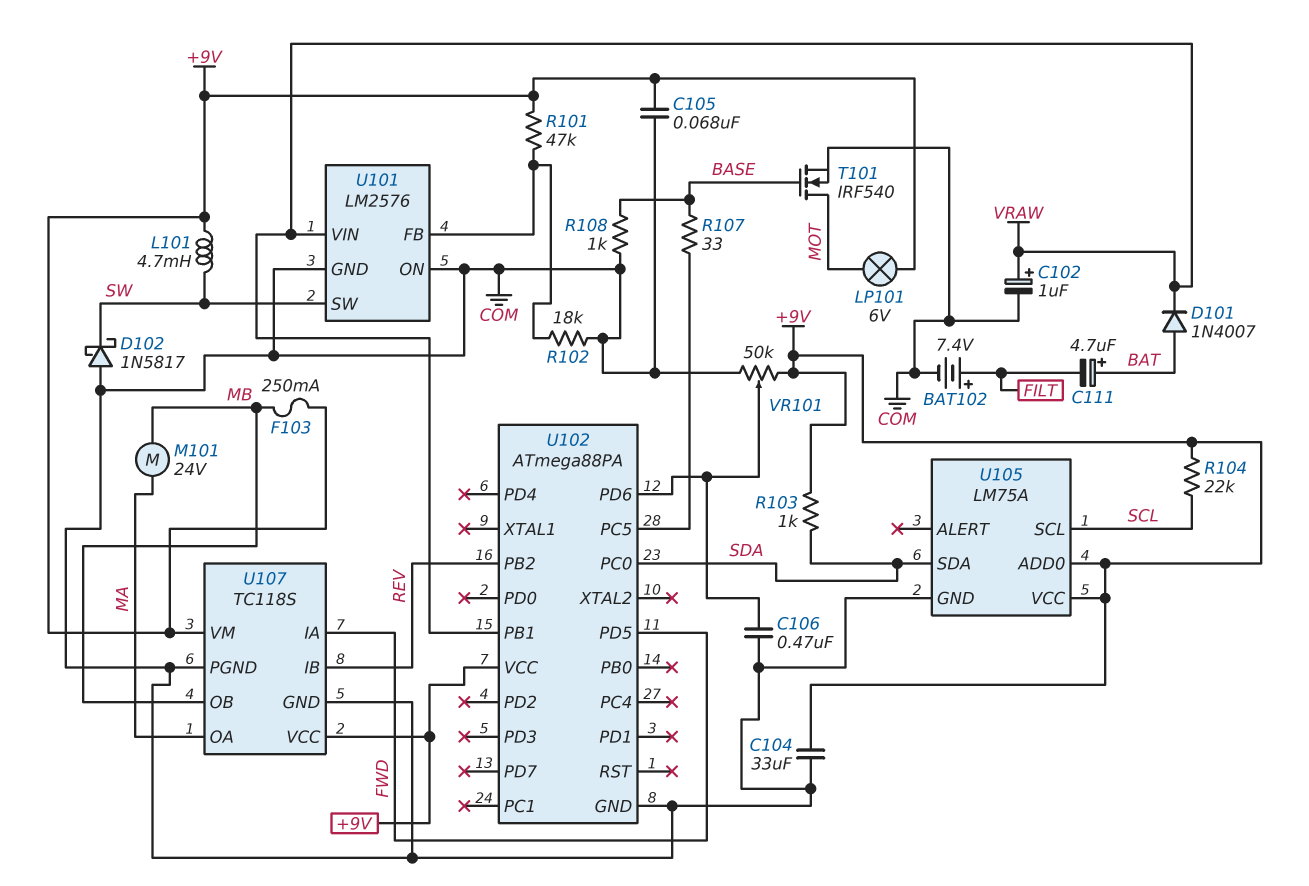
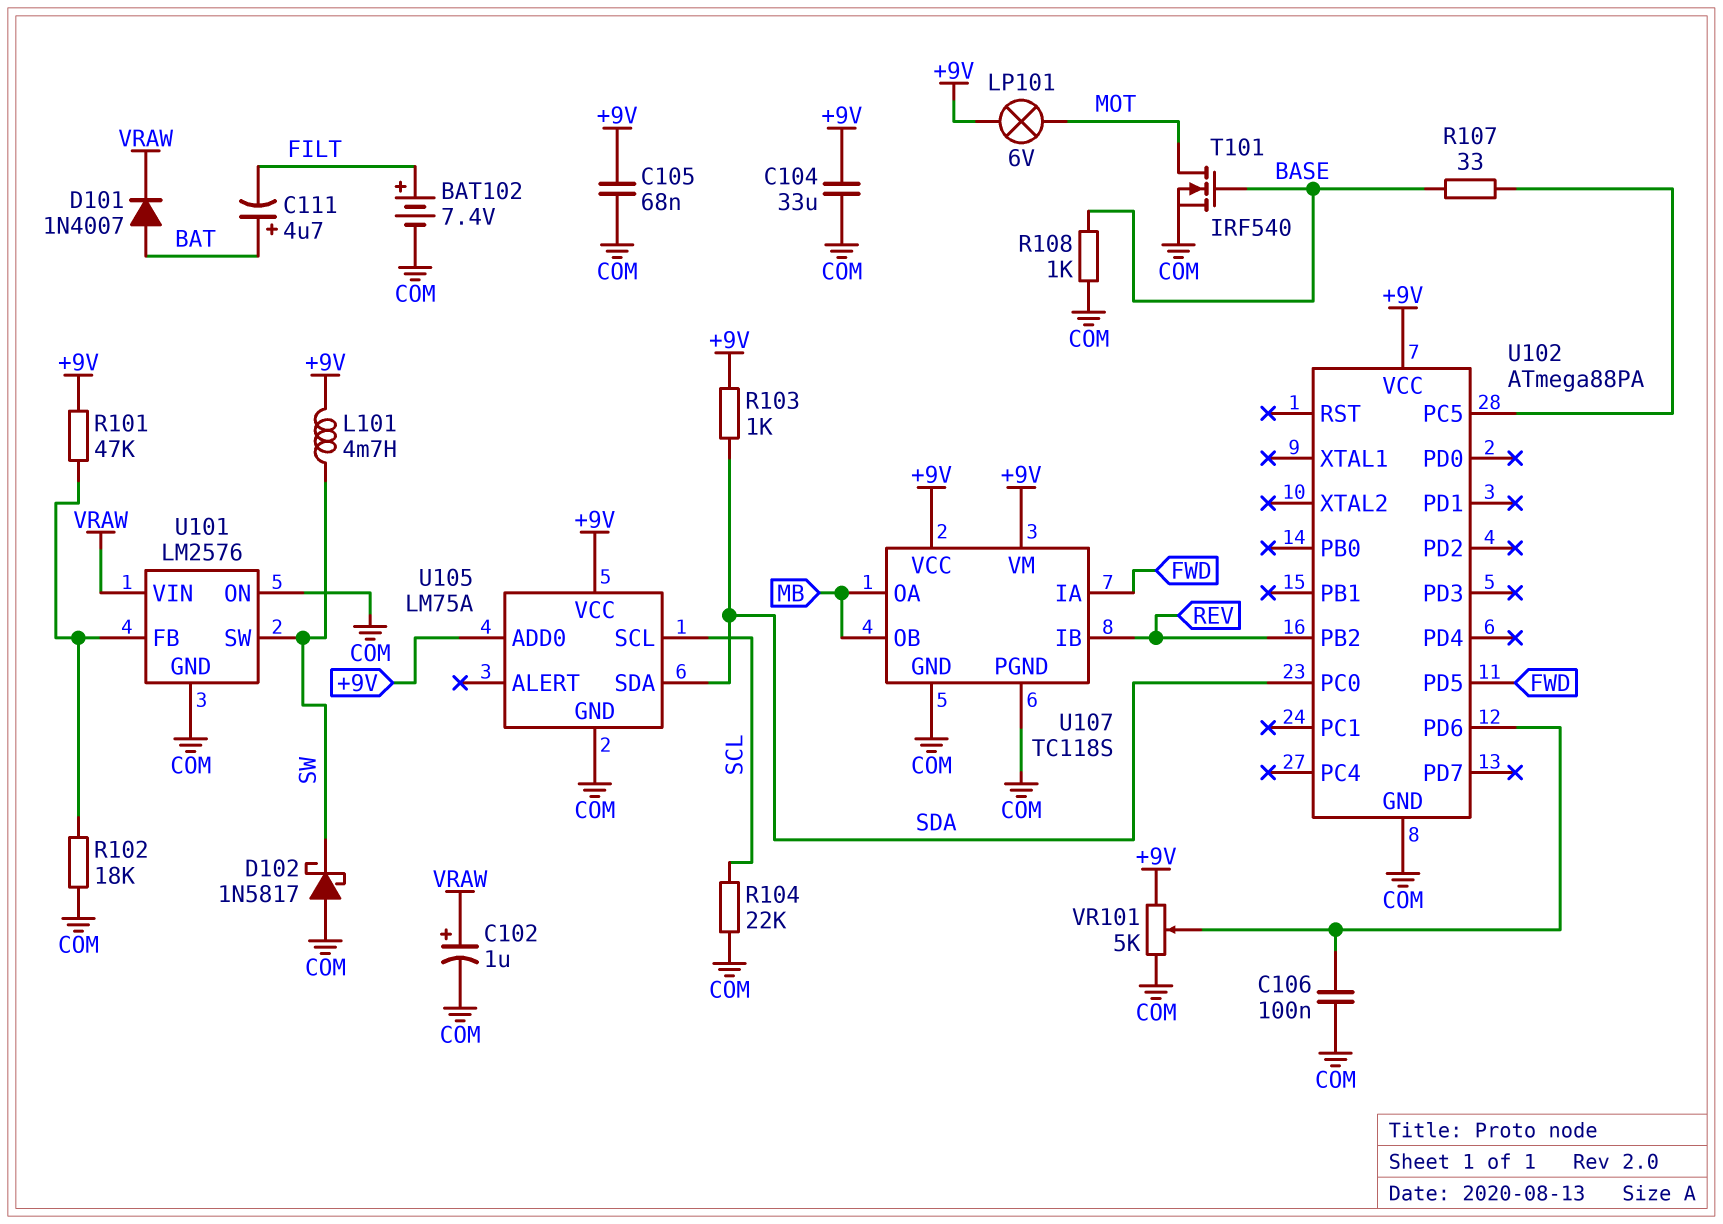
C106: 470nF (COM, U102/PD6) -> 100nF (COM, U102/PD6)
F103: 250mA (+9V, MB) -> none
M101: motor 24V (MA, MB) -> none
R104: 22k (+9V, SCL) -> 22k (COM, SCL)
U102 pin PB1: VRAW -> none
U107 pin OA: MA -> MB
VR101: 50k (+9V, COM, wiper U102/PD6) -> 5k (+9V, COM, wiper U102/PD6)

